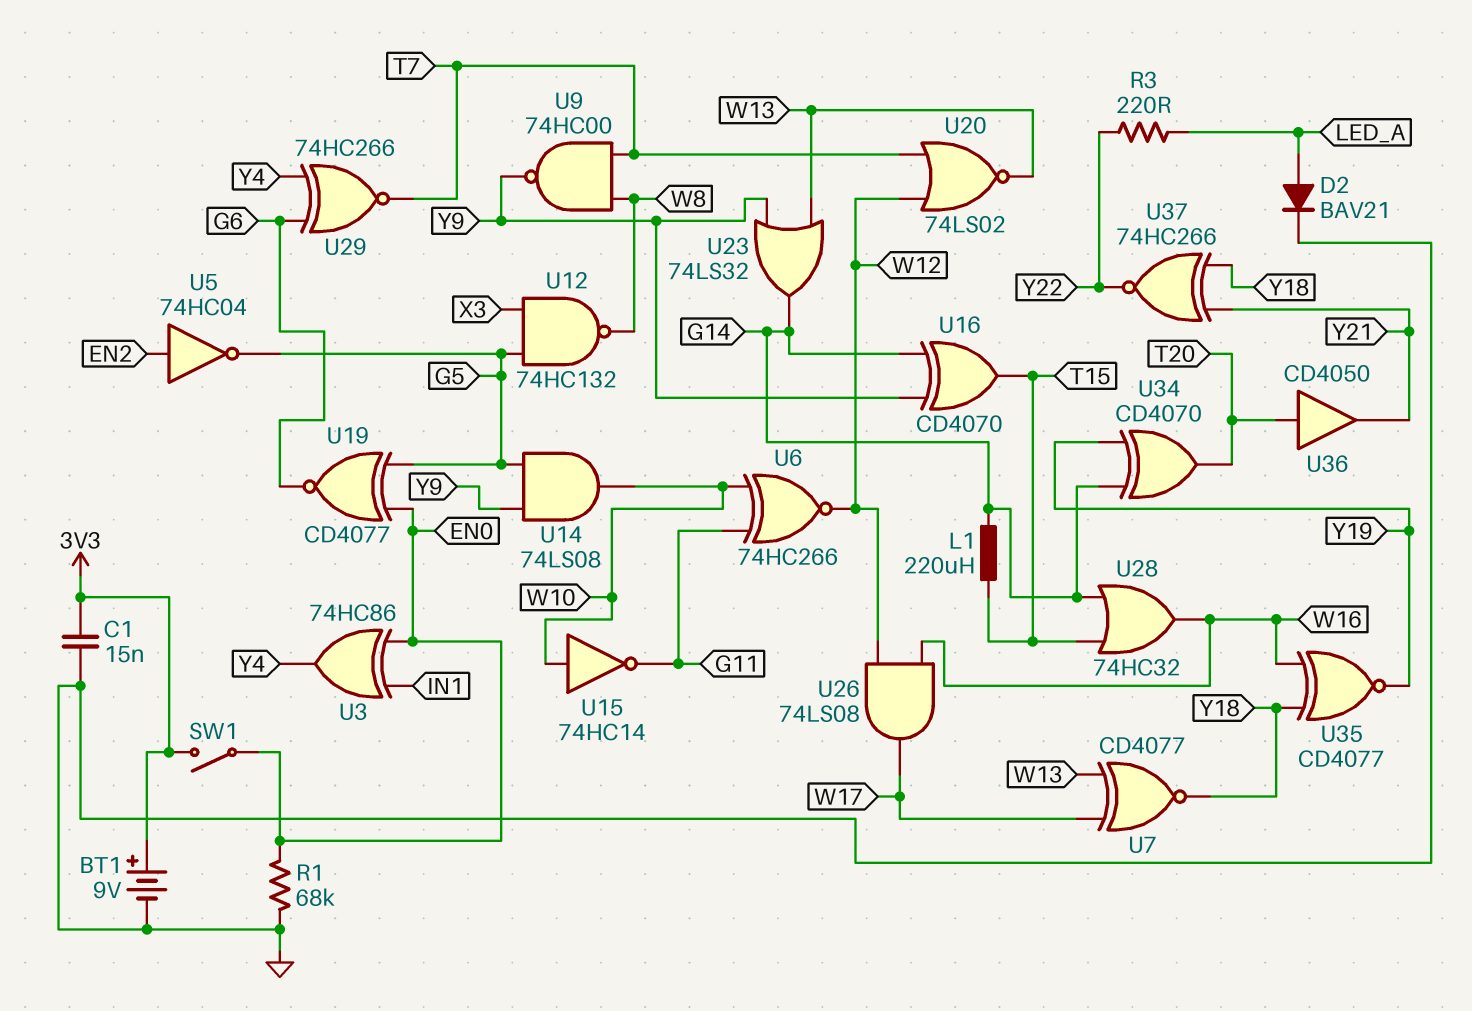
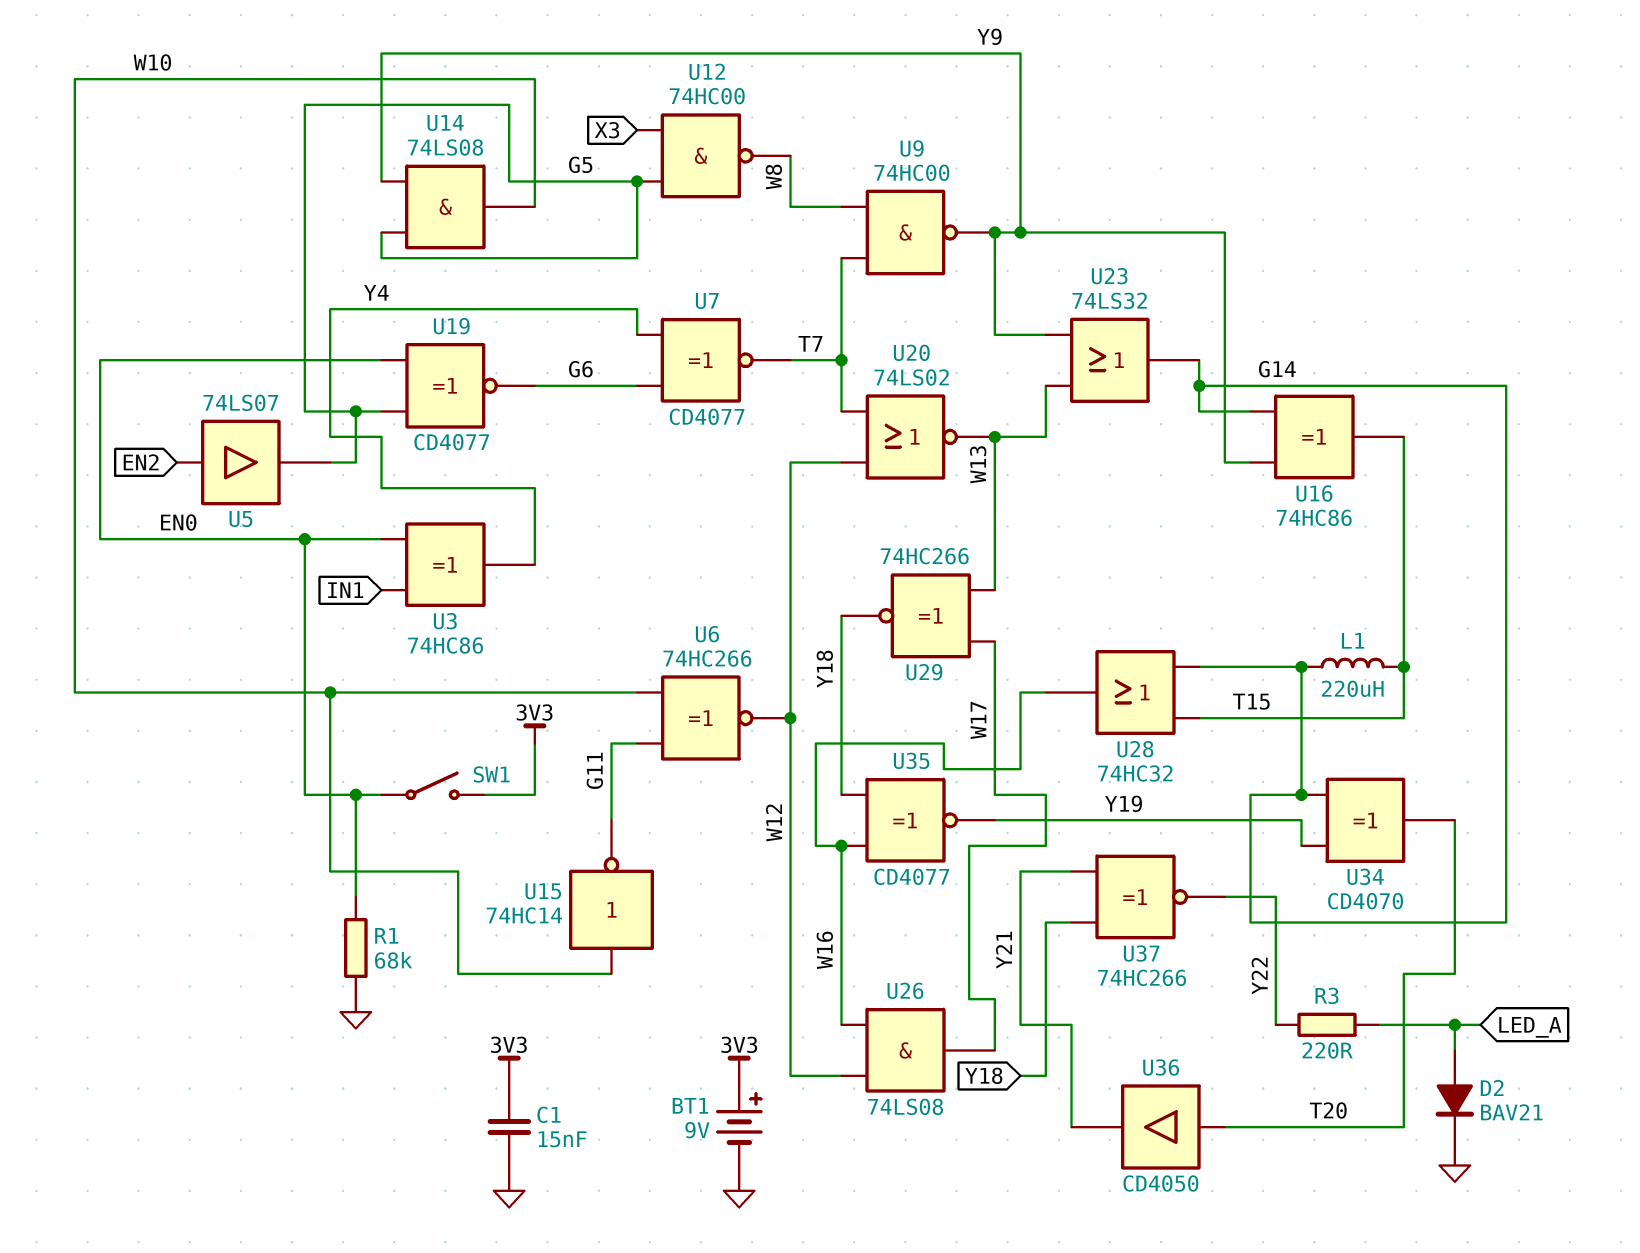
U5: NOT 74HC04 (in EN2, out G5) -> buffer 74LS07 (in EN2, out G5)
U7: XNOR CD4077 (in W13, in W17, out Y18) -> XNOR CD4077 (in G6, in Y4, out T7)
U12: NAND 74HC132 (in G5, in X3, out W8) -> NAND 74HC00 (in G5, in X3, out W8)
U16: XOR CD4070 (in G14, in Y9, out T15) -> XOR 74HC86 (in G14, in Y9, out T15)
U29: XNOR 74HC266 (in G6, in Y4, out T7) -> XNOR 74HC266 (in W13, in W17, out Y18)

